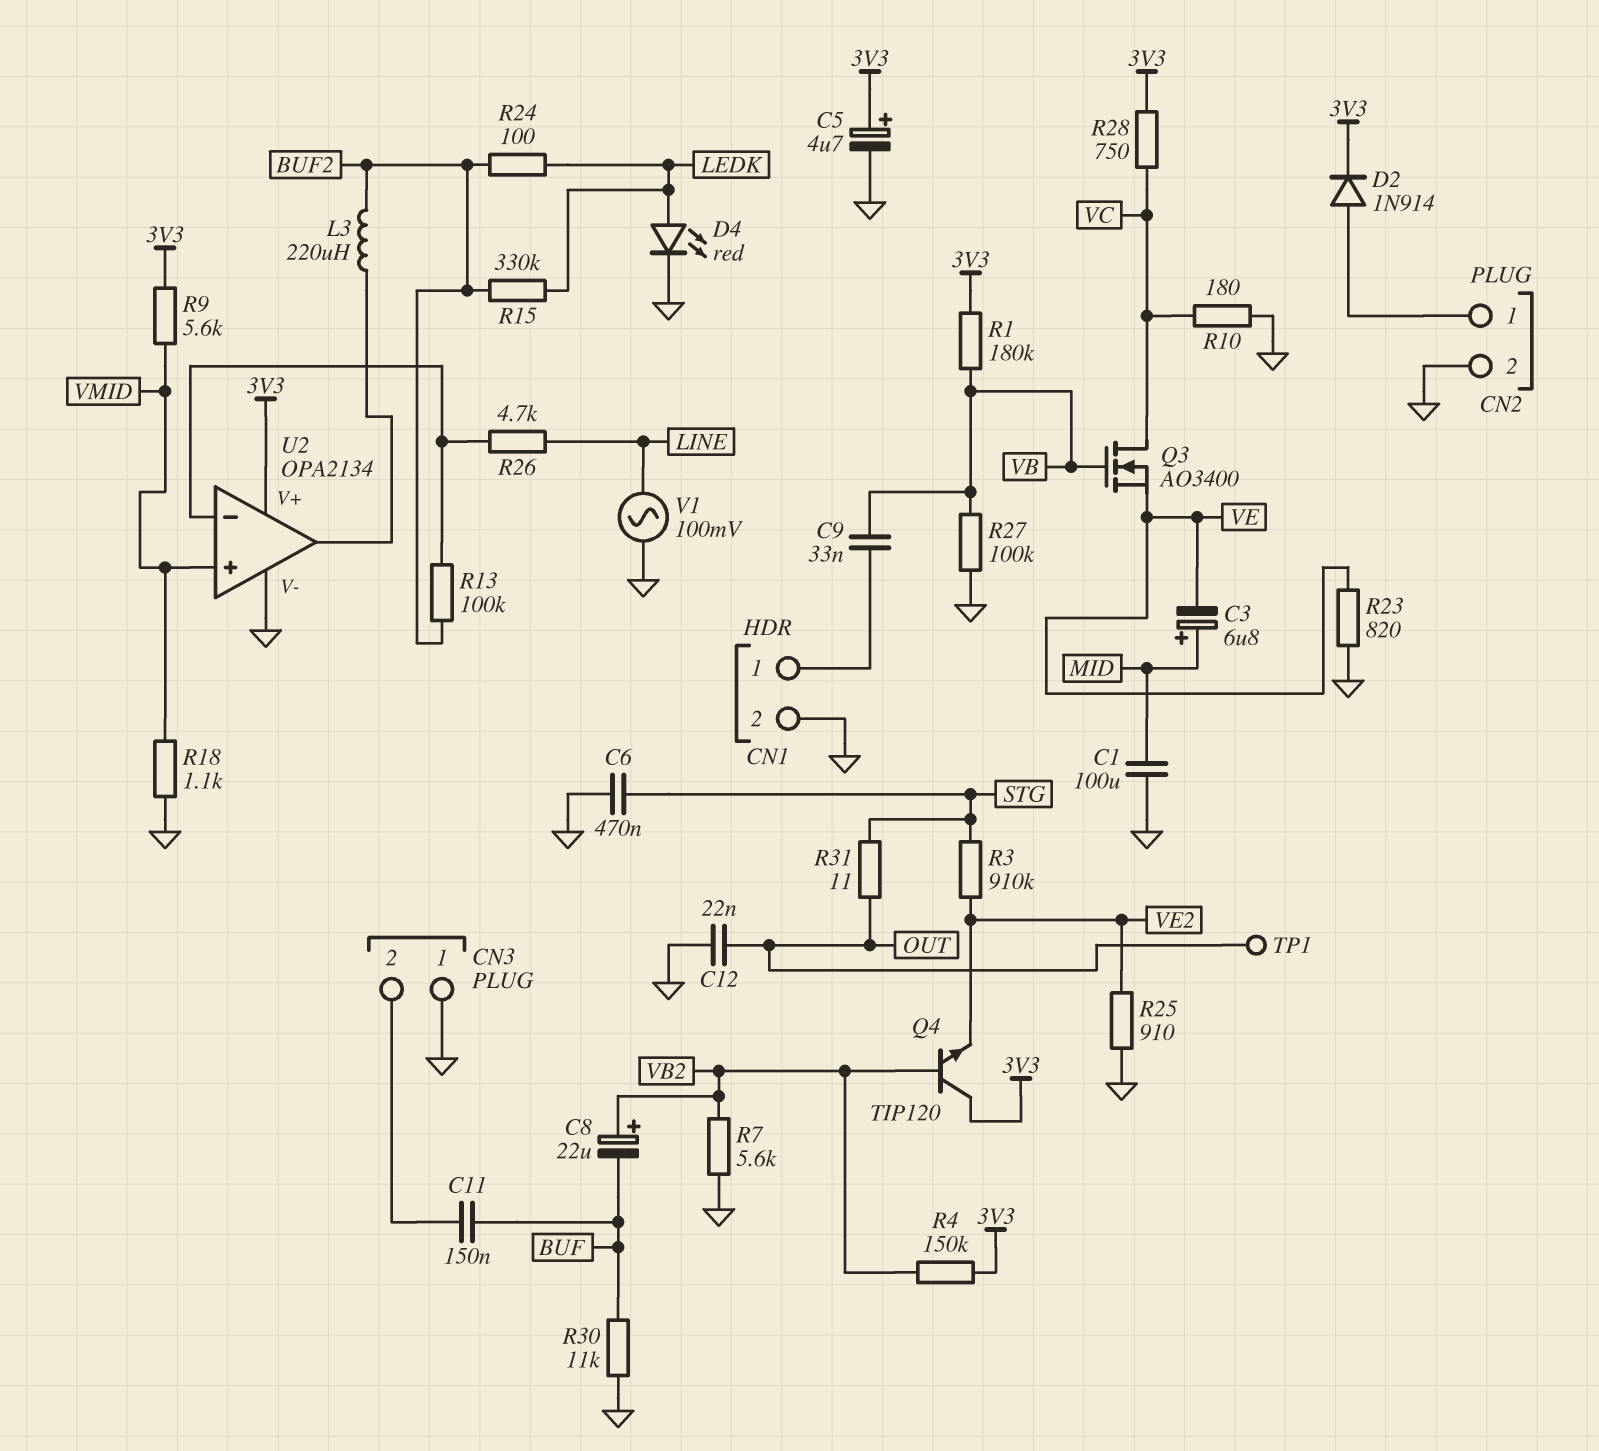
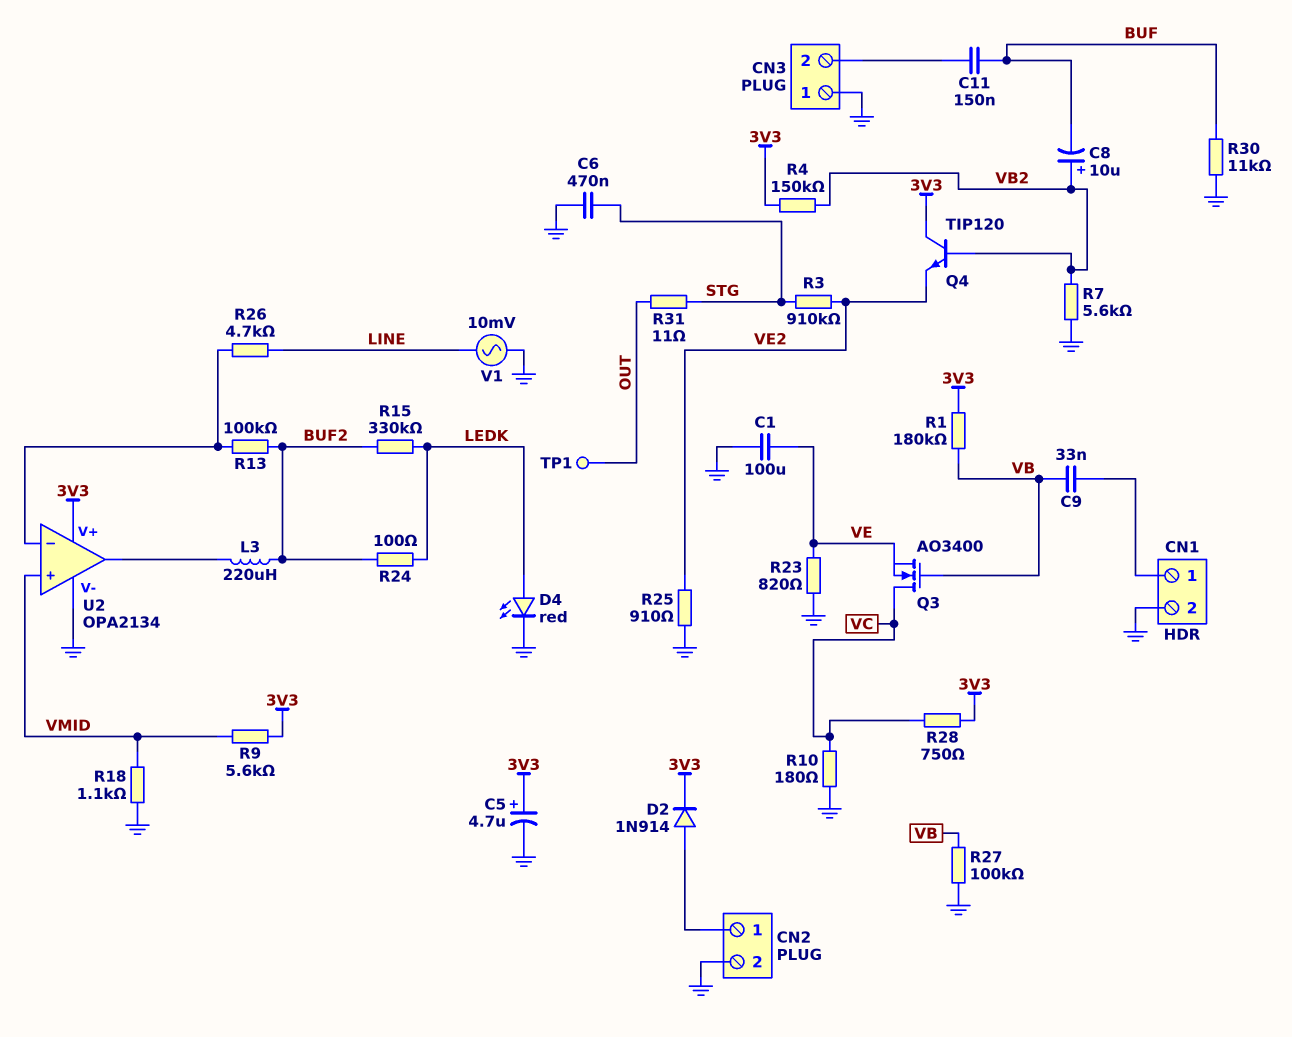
C1: 100uF (GND, MID) -> 100uF (GND, VE)
C3: 6.8uF (plus MID, minus VE) -> none
C8: 22uF (plus VB2, minus BUF) -> 10uF (plus VB2, minus BUF)
C12: 22nF (GND, OUT) -> none
V1: AC 100mV (GND, LINE) -> AC 10mV (GND, LINE)

